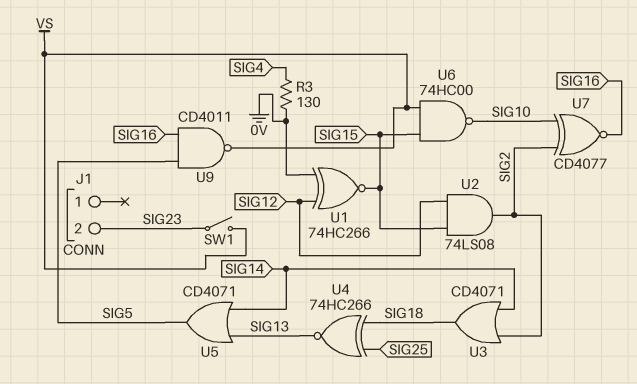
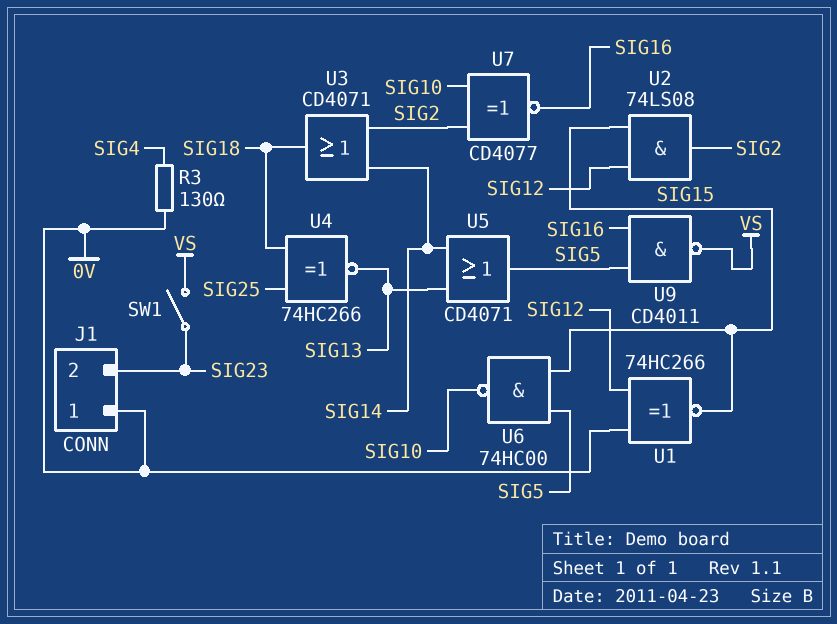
J1 pin 1: none -> 0V
U6: NAND 74HC00 (in SIG15, in VS, out SIG10) -> NAND 74HC00 (in SIG5, in SIG15, out SIG10)

